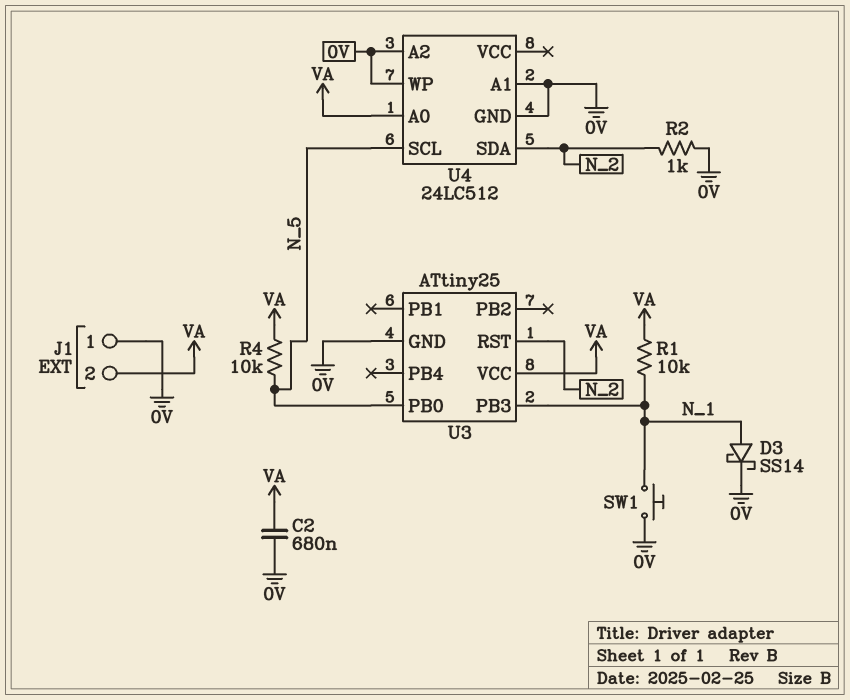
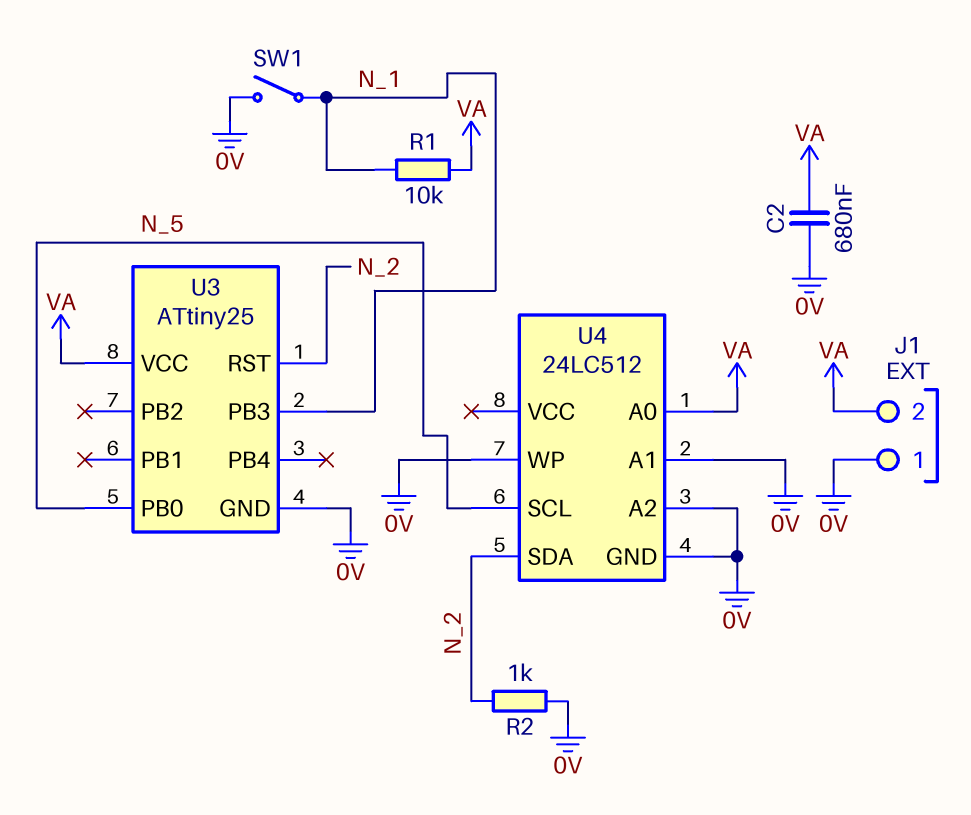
D3: schottky SS14 (A N_1, K 0V) -> none
R4: 10k (N_5, VA) -> none
SW1: button (0V, N_1) -> switch (0V, N_1)

